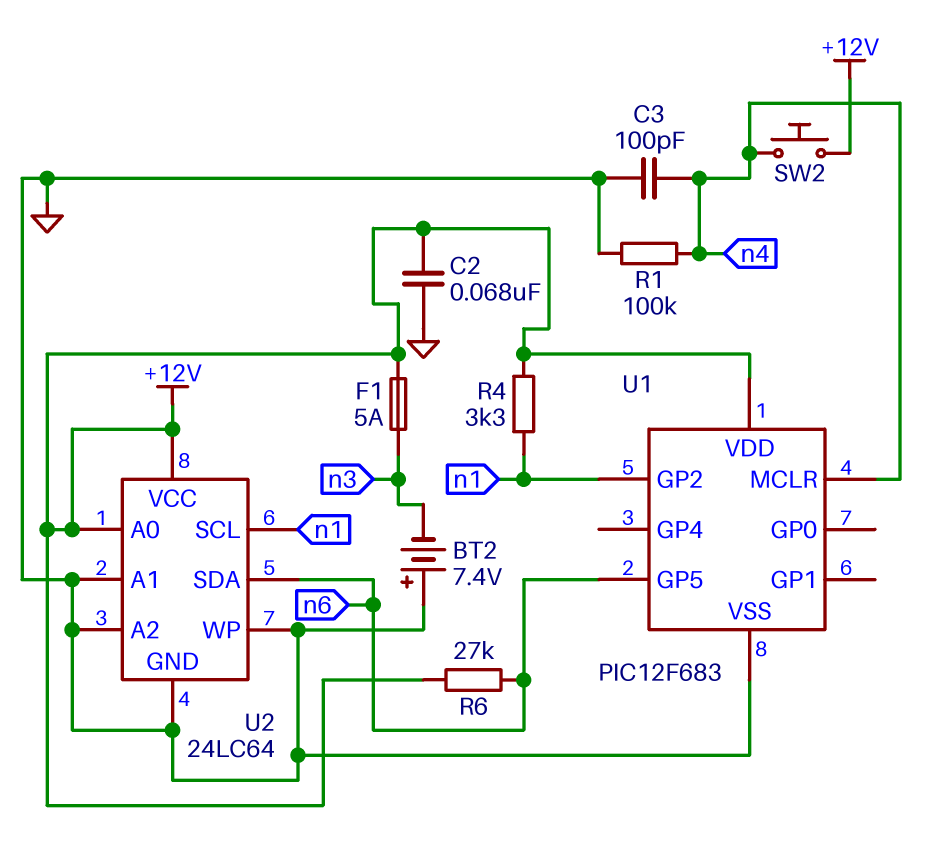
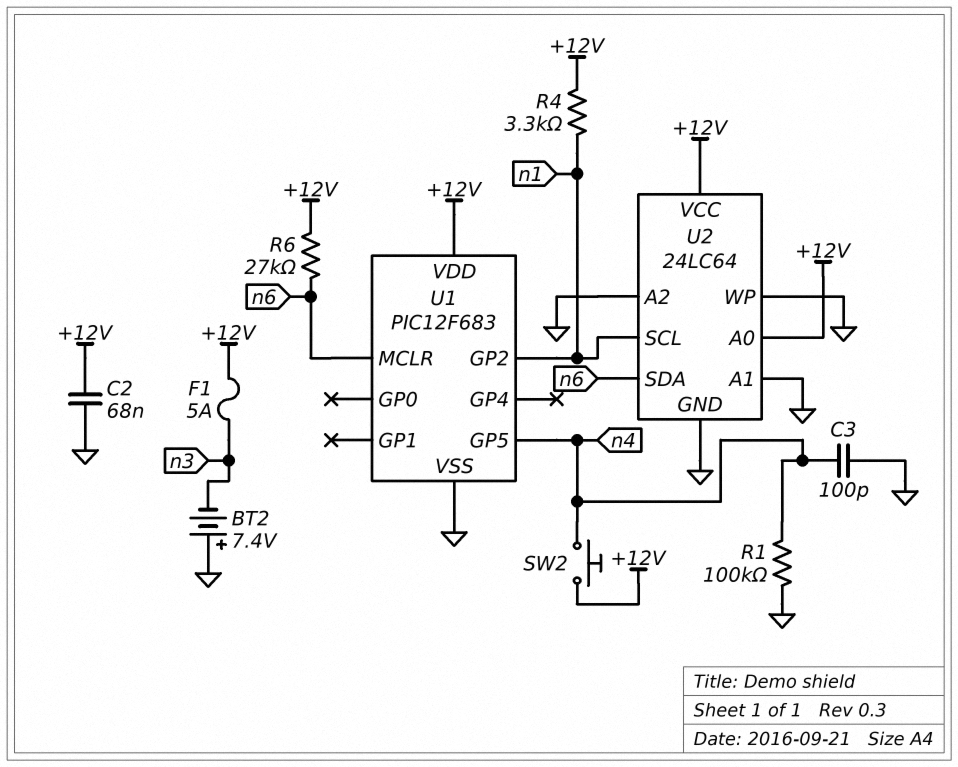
U1 pin GP5: n6 -> n4
U1 pin MCLR: n4 -> n6

